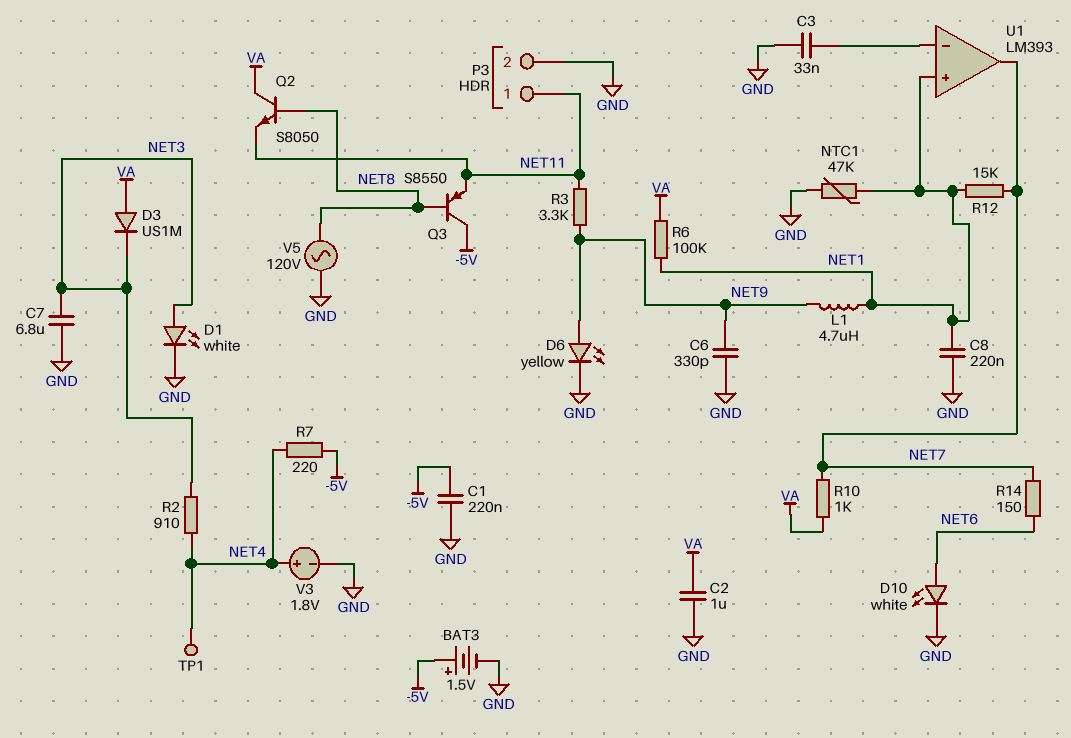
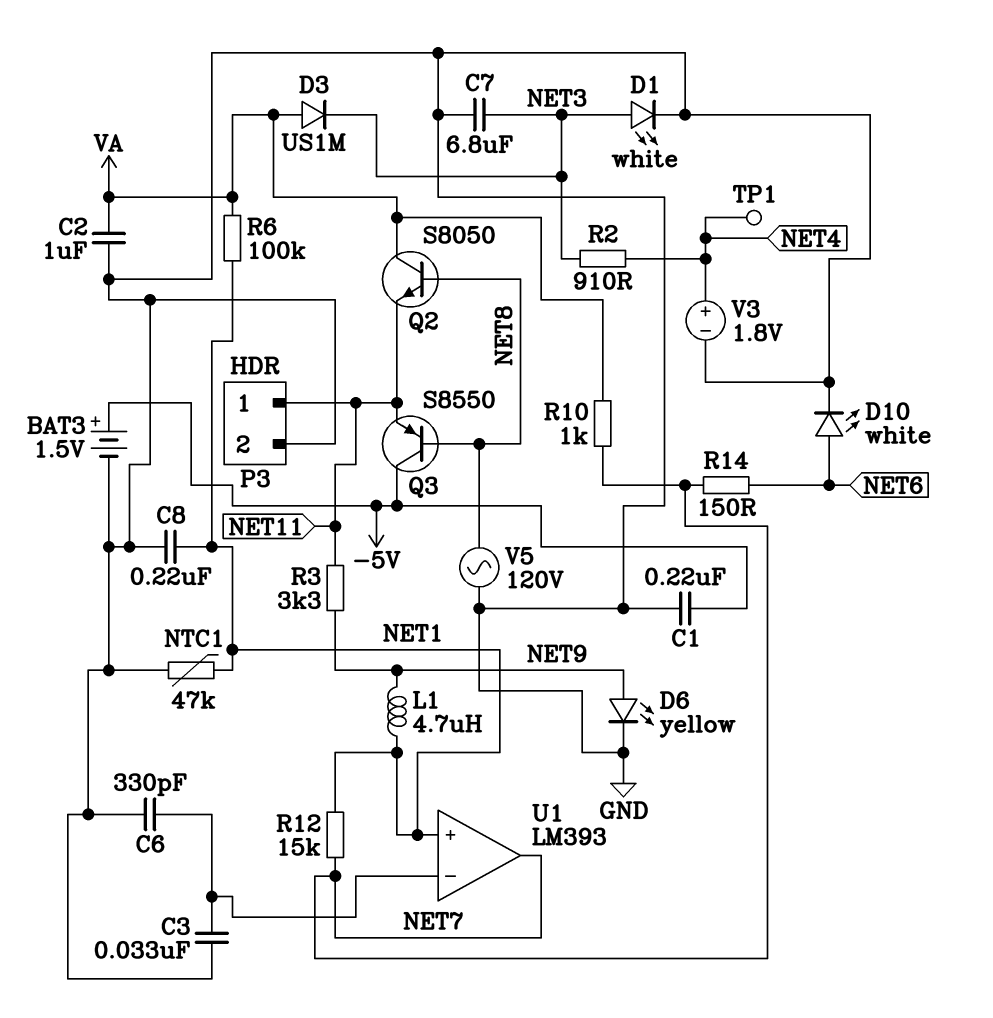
C6: 330pF (GND, NET9) -> 330pF (GND, U1/in-)
R7: 220 (-5V, NET4) -> none

